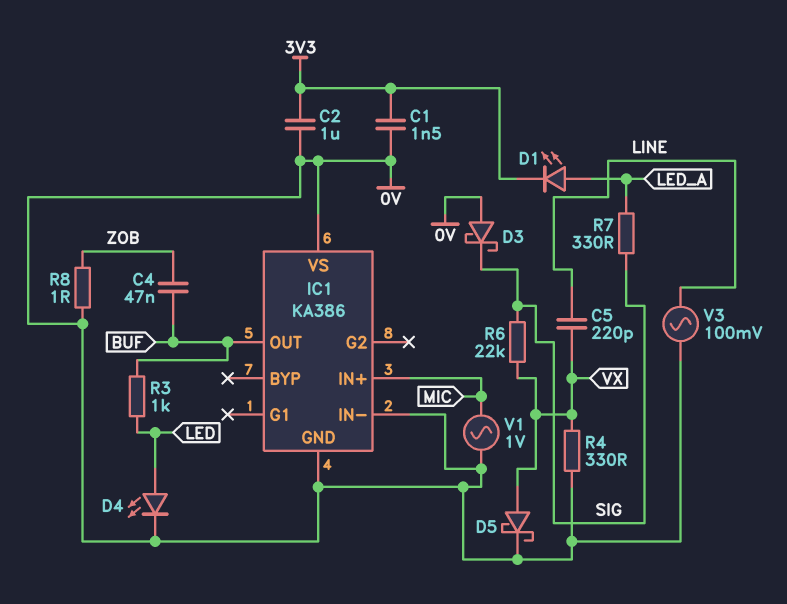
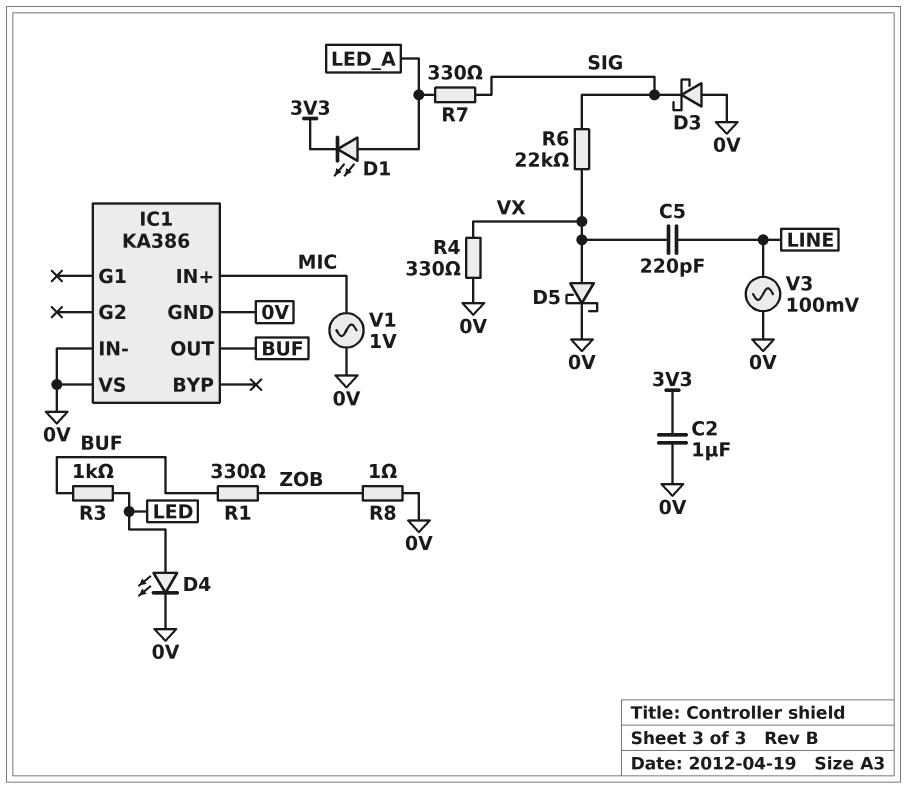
C1: 1.5nF (0V, 3V3) -> none
C4: 47nF (BUF, ZOB) -> none
R1: none -> 330 (BUF, ZOB)

